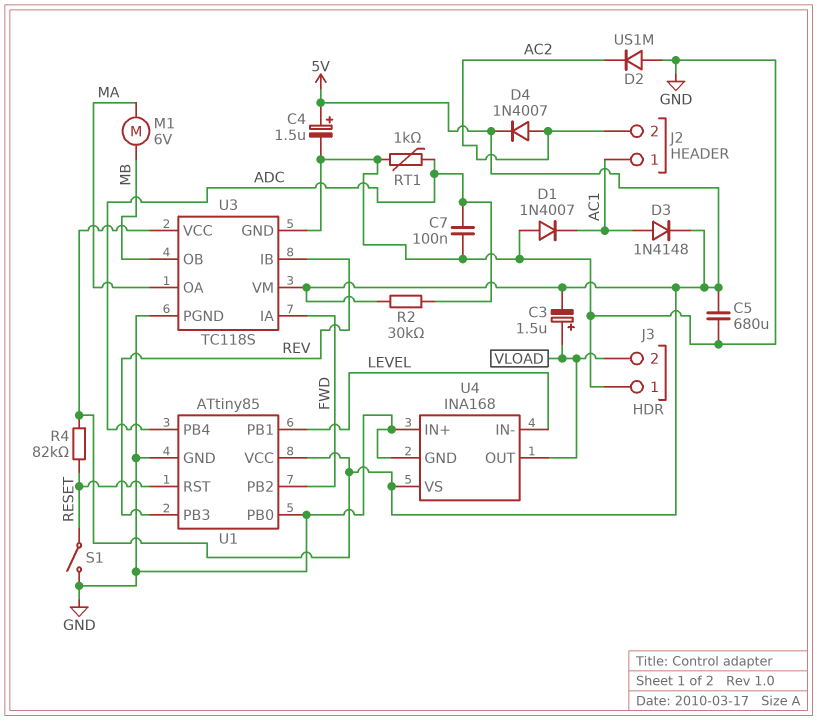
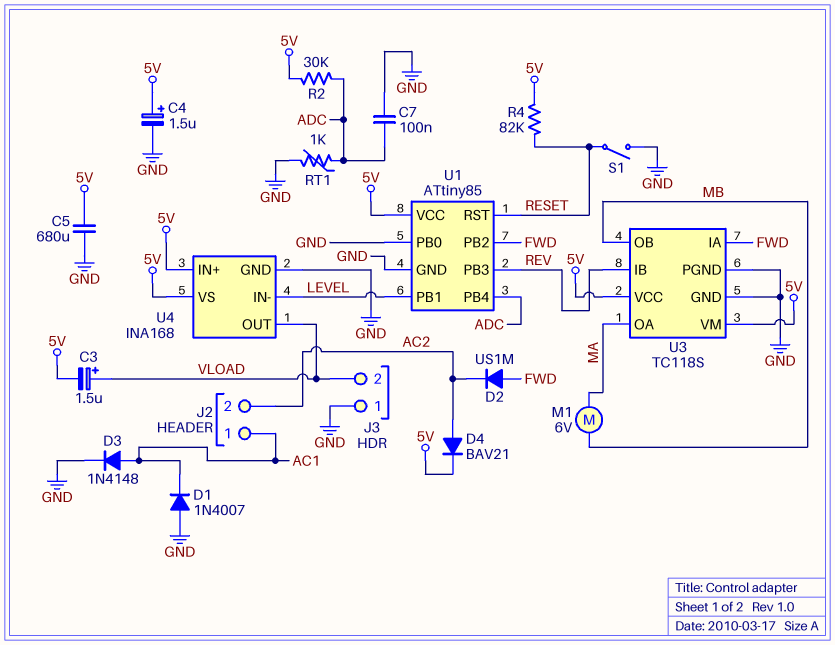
D2: diode US1M (A GND, K AC2) -> diode US1M (A FWD, K AC2)
D3: diode 1N4148 (A AC1, K 5V) -> diode 1N4148 (A AC1, K GND)
D4: diode 1N4007 (A AC2, K 5V) -> diode BAV21 (A AC2, K 5V)
U4 pin IN+: GND -> 5V

